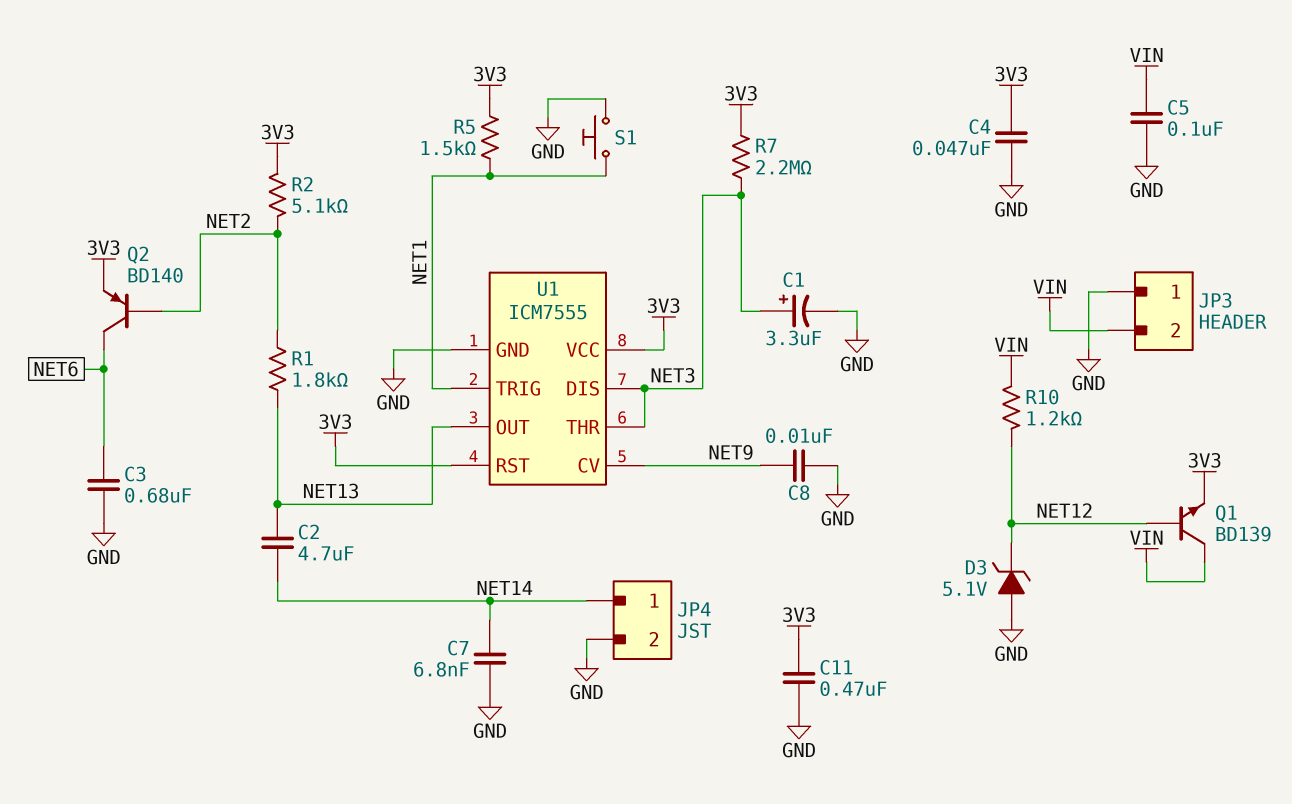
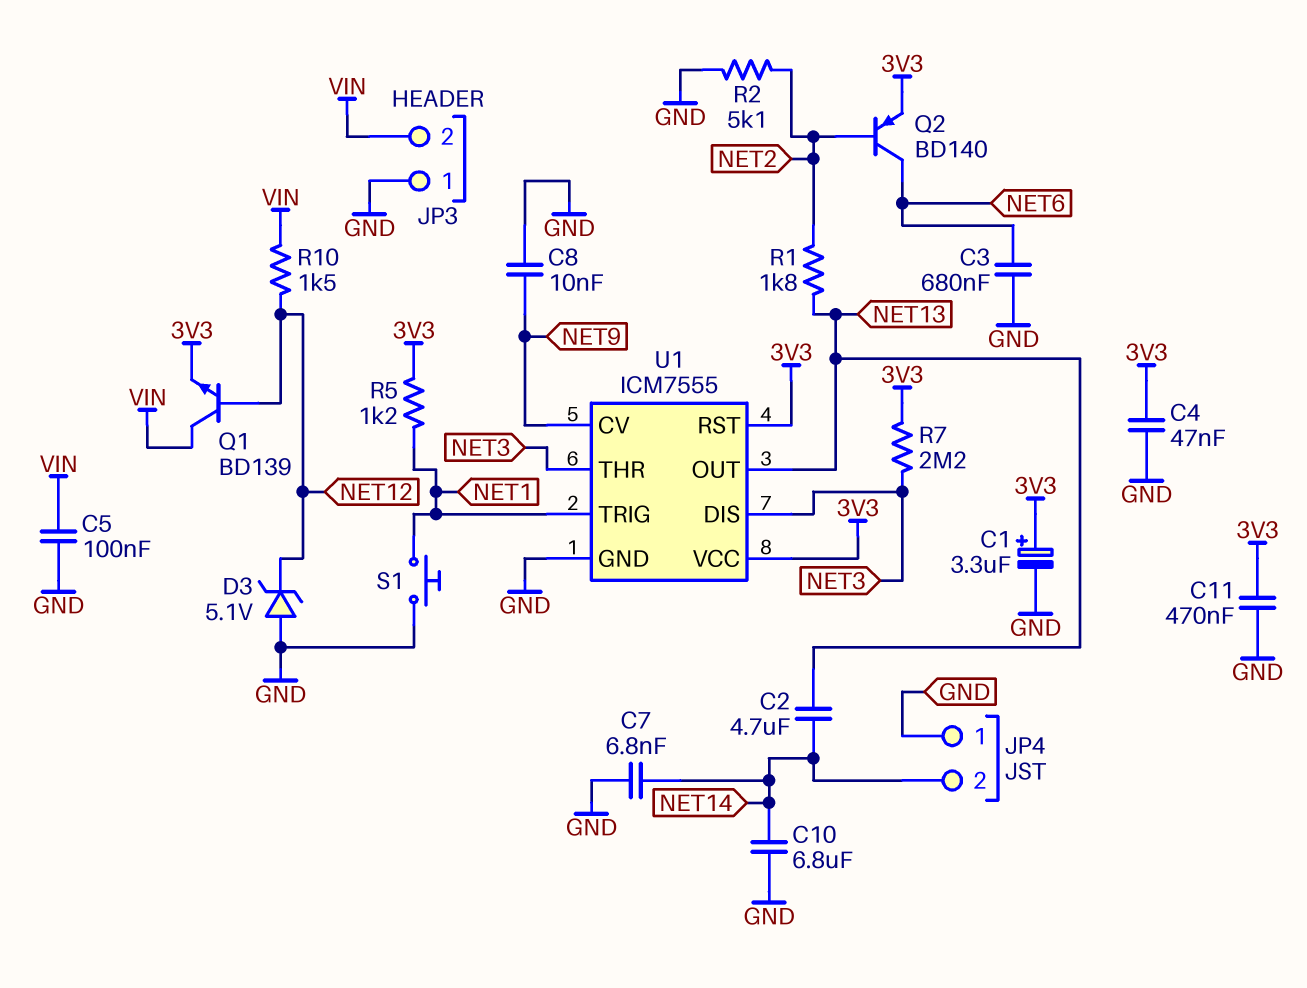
C1: 3.3uF (plus NET3, minus GND) -> 3.3uF (plus 3V3, minus GND)
C10: none -> 6.8uF (GND, NET14)
JP4 pin 1: NET14 -> GND
JP4 pin 2: GND -> NET14
R2: 5.1k (3V3, NET2) -> 5.1k (GND, NET2)
R5: 1.5k (3V3, NET1) -> 1.2k (3V3, NET1)
R10: 1.2k (NET12, VIN) -> 1.5k (NET12, VIN)

